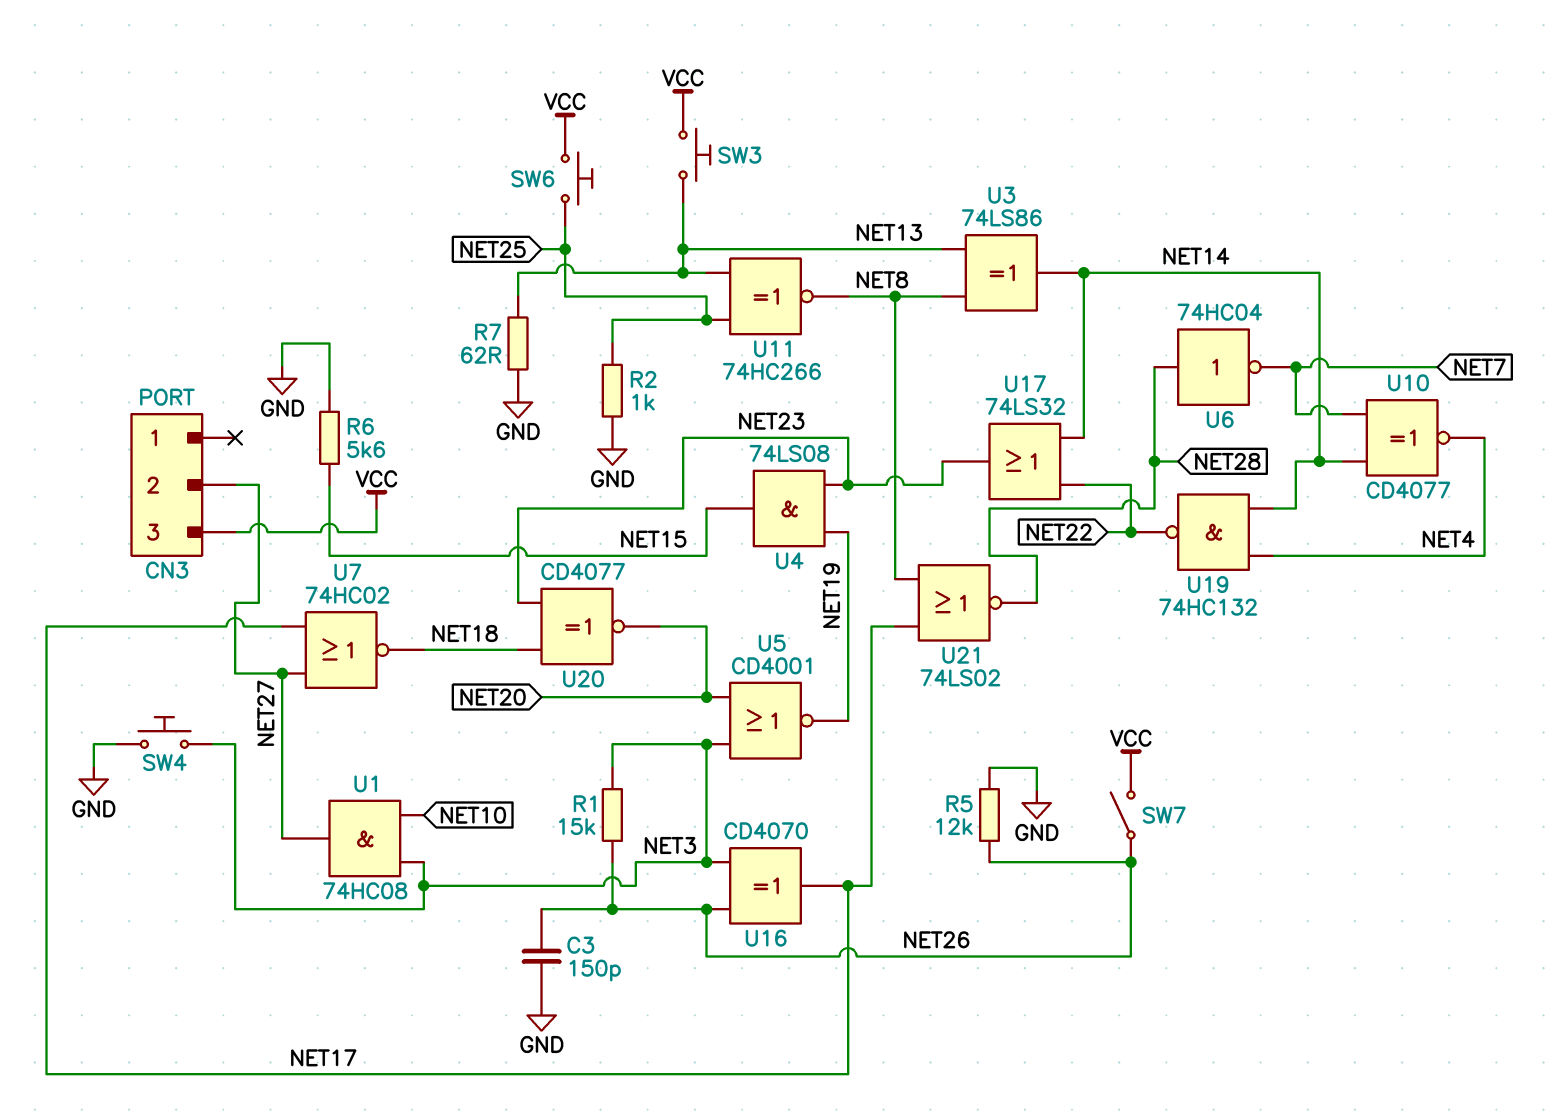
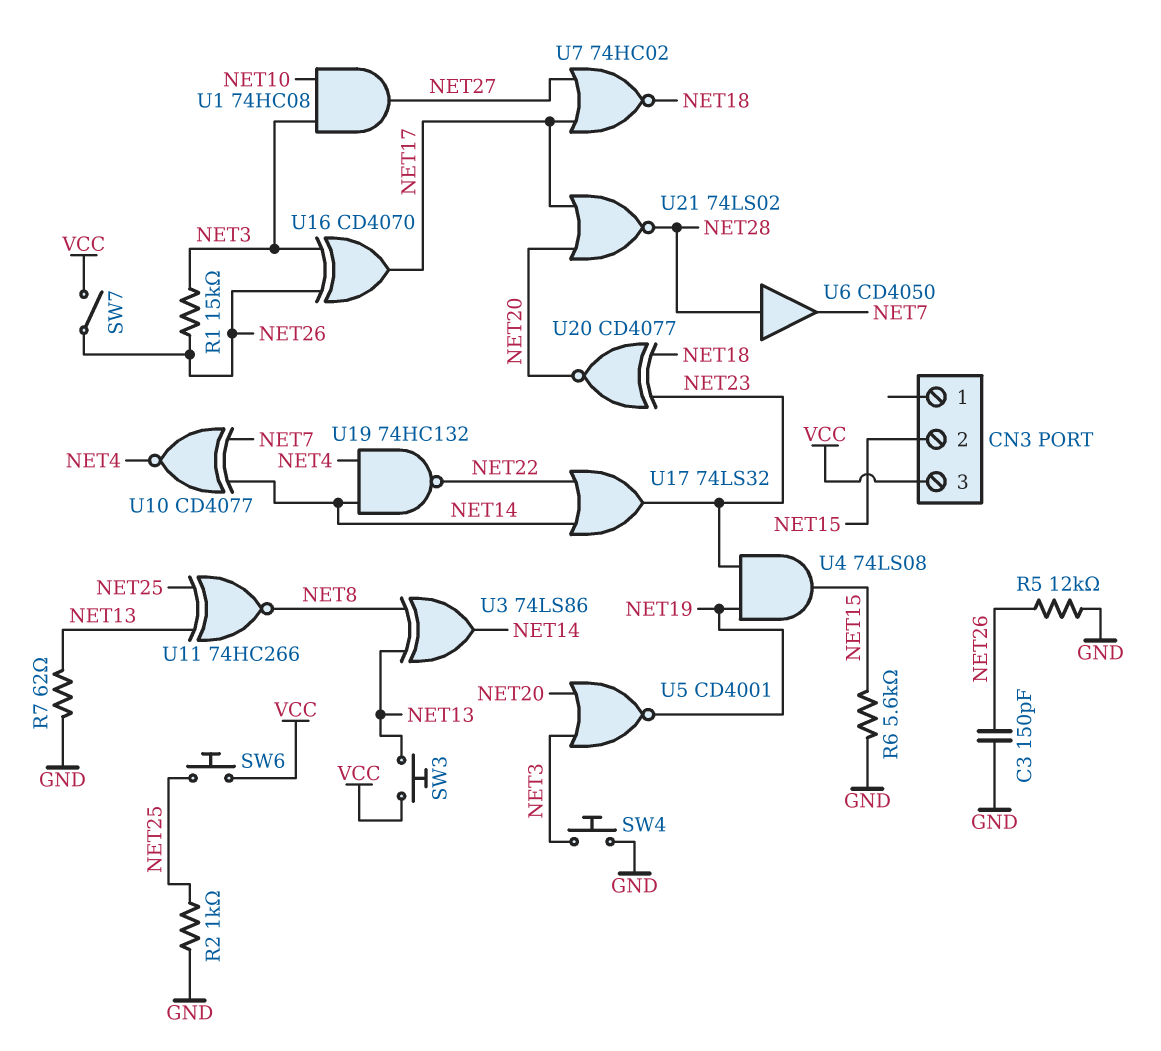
CN3 pin 2: NET27 -> NET15
U6: NOT 74HC04 (in NET28, out NET7) -> buffer CD4050 (in NET28, out NET7)
U21: NOR 74LS02 (in NET8, in NET17, out NET28) -> NOR 74LS02 (in NET17, in NET20, out NET28)

